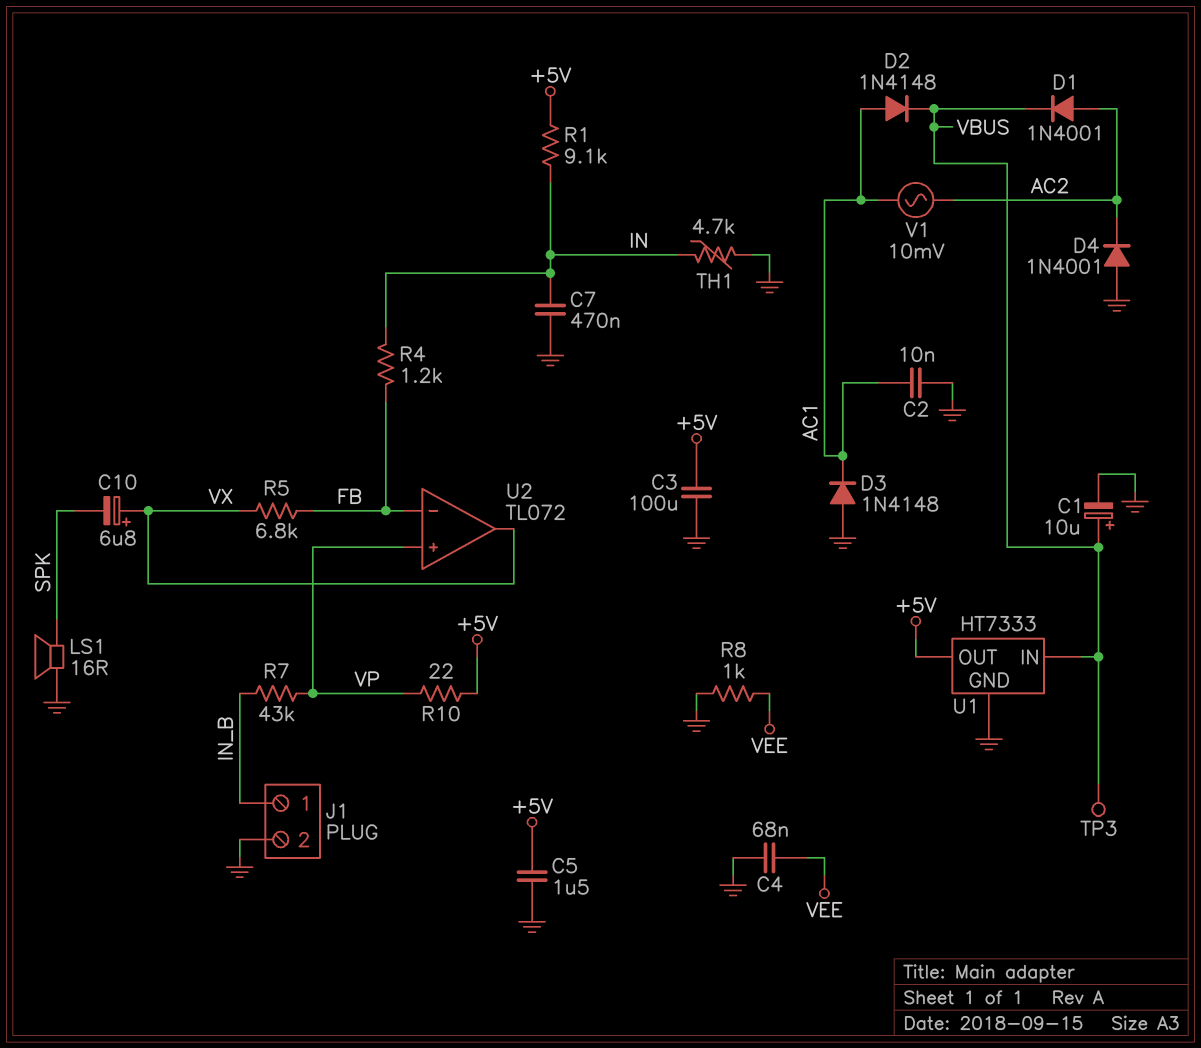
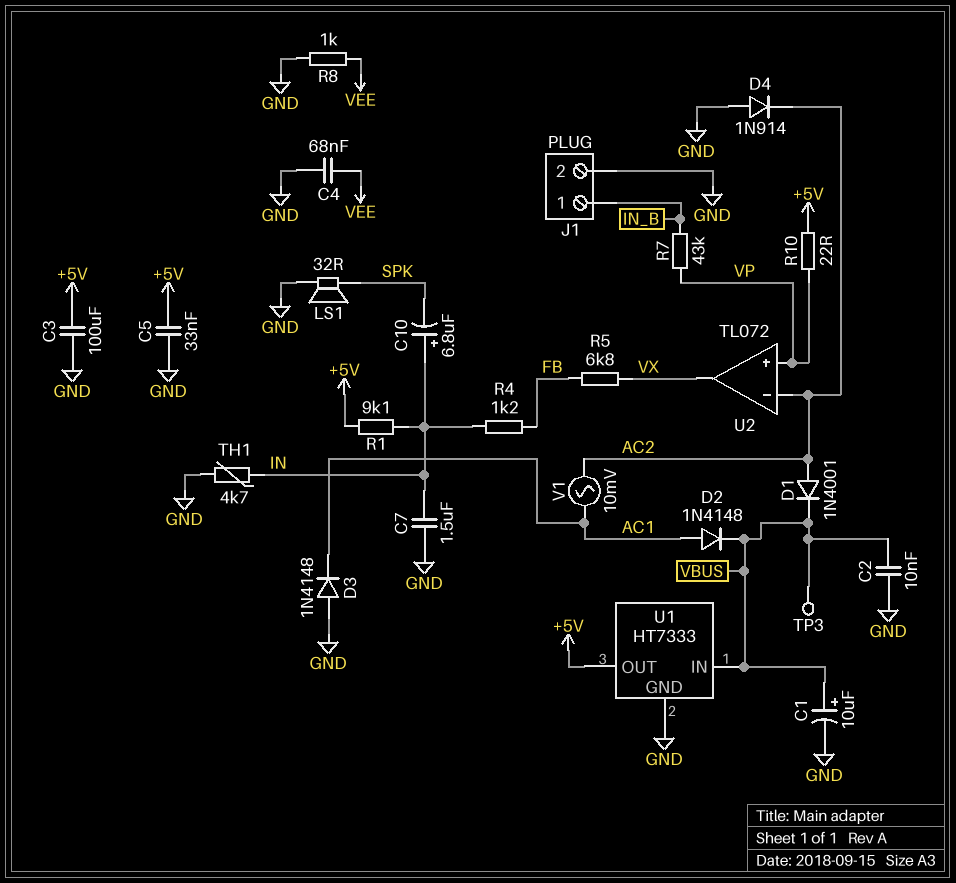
C2: 10nF (AC1, GND) -> 10nF (GND, VBUS)
C5: 1.5uF (+5V, GND) -> 33nF (+5V, GND)
C7: 470nF (GND, IN) -> 1.5uF (GND, IN)
C10: 6.8uF (plus VX, minus SPK) -> 6.8uF (plus IN, minus SPK)
D4: diode 1N4001 (A GND, K AC2) -> diode 1N914 (A GND, K AC2)
LS1: speaker 16R (GND, SPK) -> speaker 32R (GND, SPK)
U2 pin in-: FB -> AC2

